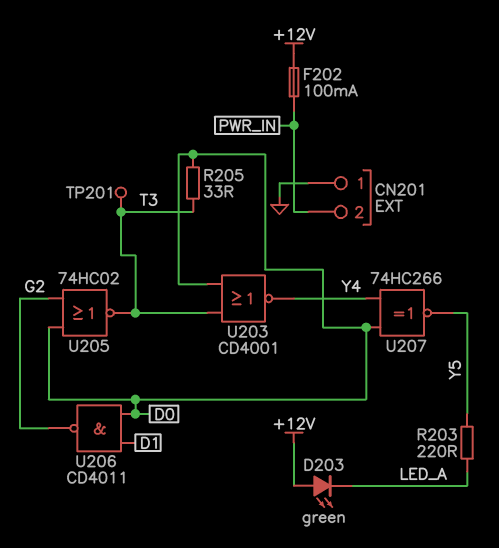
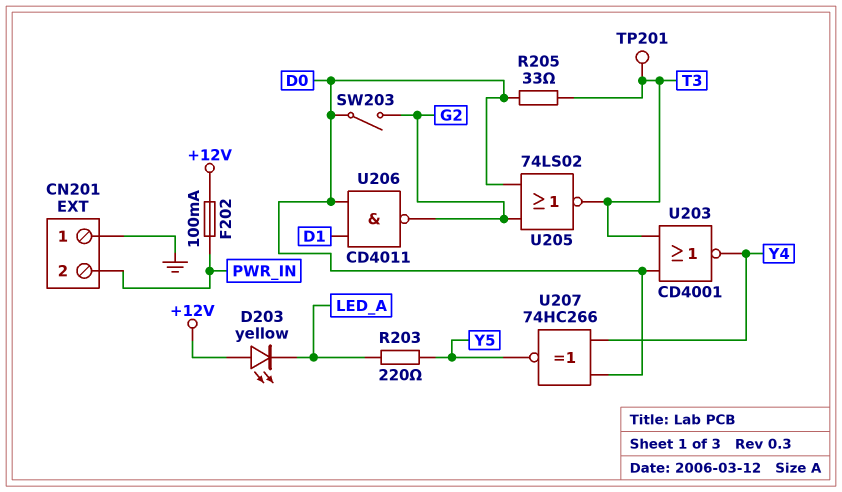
D203: LED green (A +12V, K LED_A) -> LED yellow (A +12V, K LED_A)
SW203: none -> switch (D0, G2)
U205: NOR 74HC02 (in D0, in G2, out T3) -> NOR 74LS02 (in D0, in G2, out T3)

